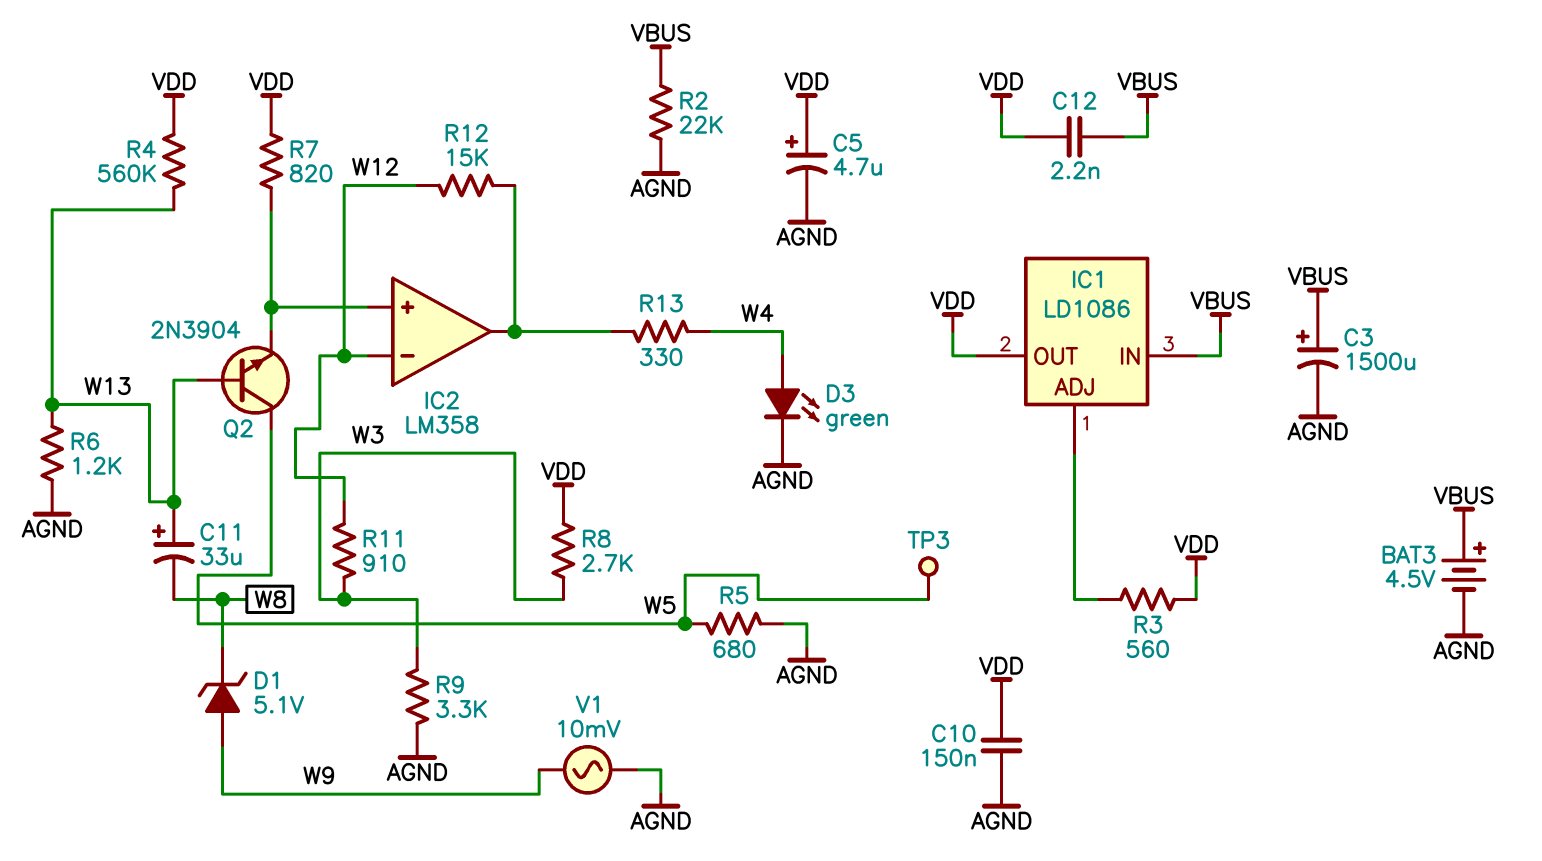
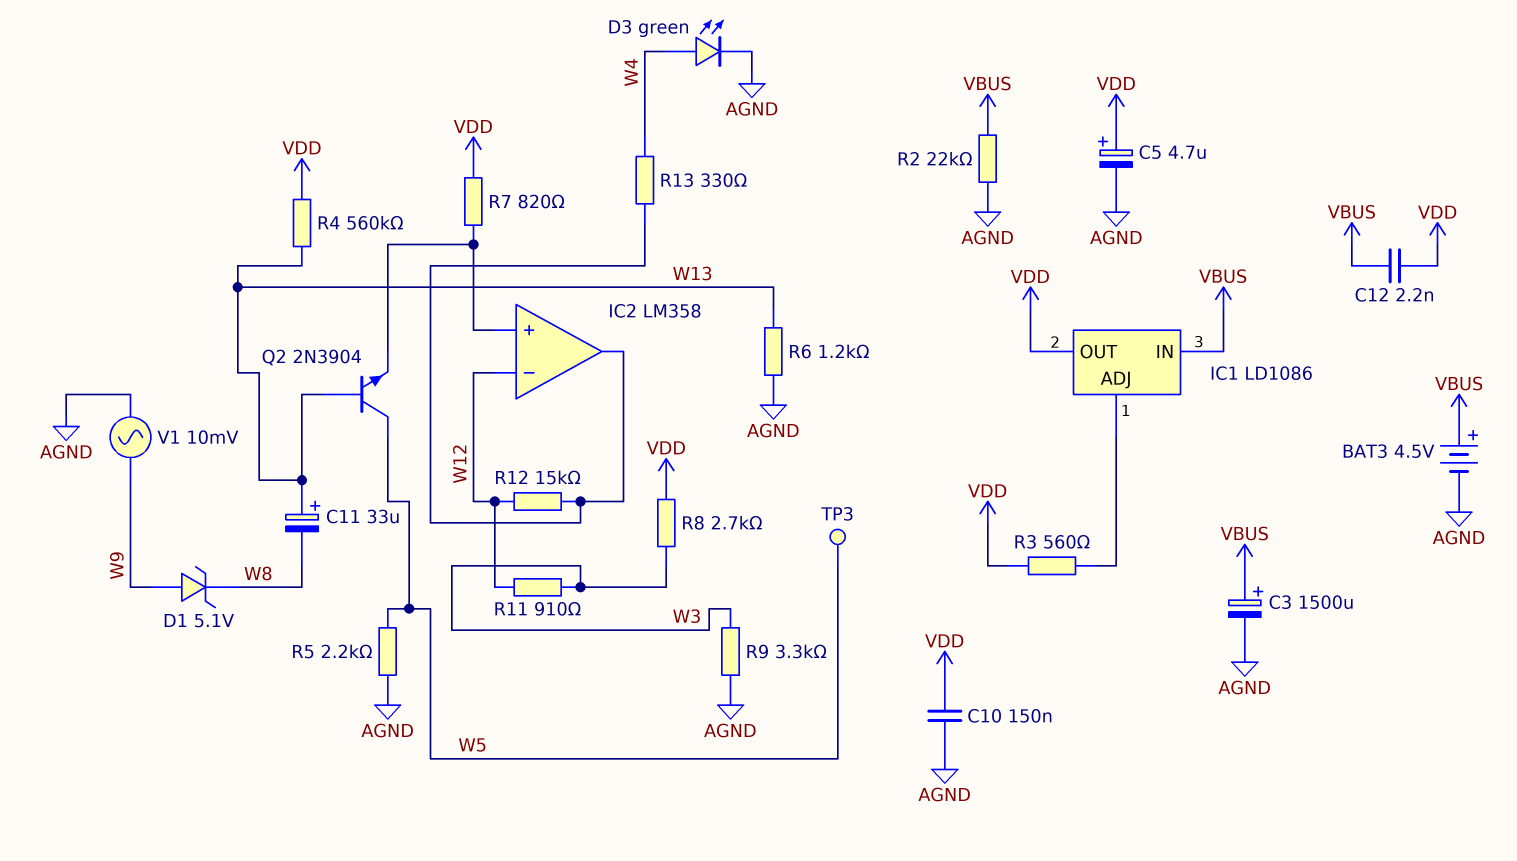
R5: 680 (AGND, W5) -> 2.2k (AGND, W5)

